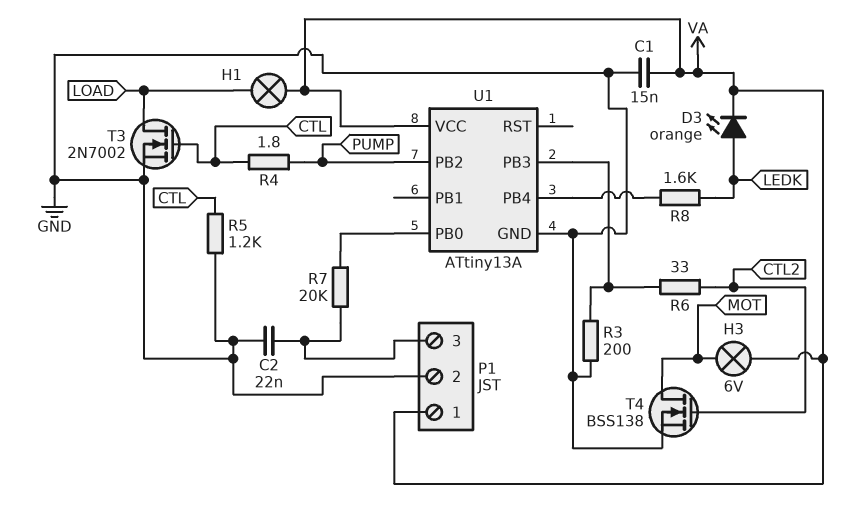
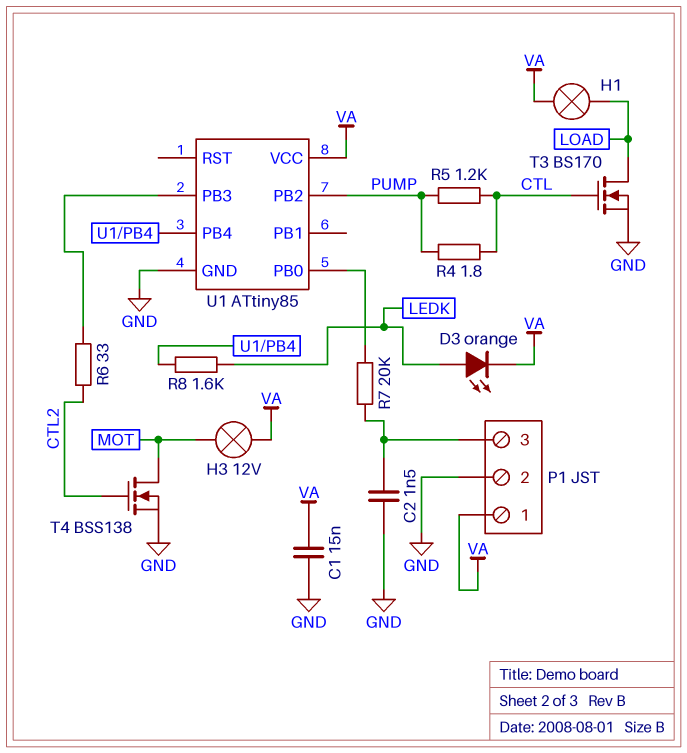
C2: 22nF (GND, P1/3) -> 1.5nF (GND, P1/3)
H3: lamp 6V (MOT, VA) -> lamp 12V (MOT, VA)
R3: 200 (GND, U1/PB3) -> none
R5: 1.2k (CTL, GND) -> 1.2k (CTL, PUMP)
T3: NMOS 2N7002 (G CTL, D LOAD, S GND) -> NMOS BS170 (G CTL, D LOAD, S GND)
U1: ATtiny13A -> ATtiny85

